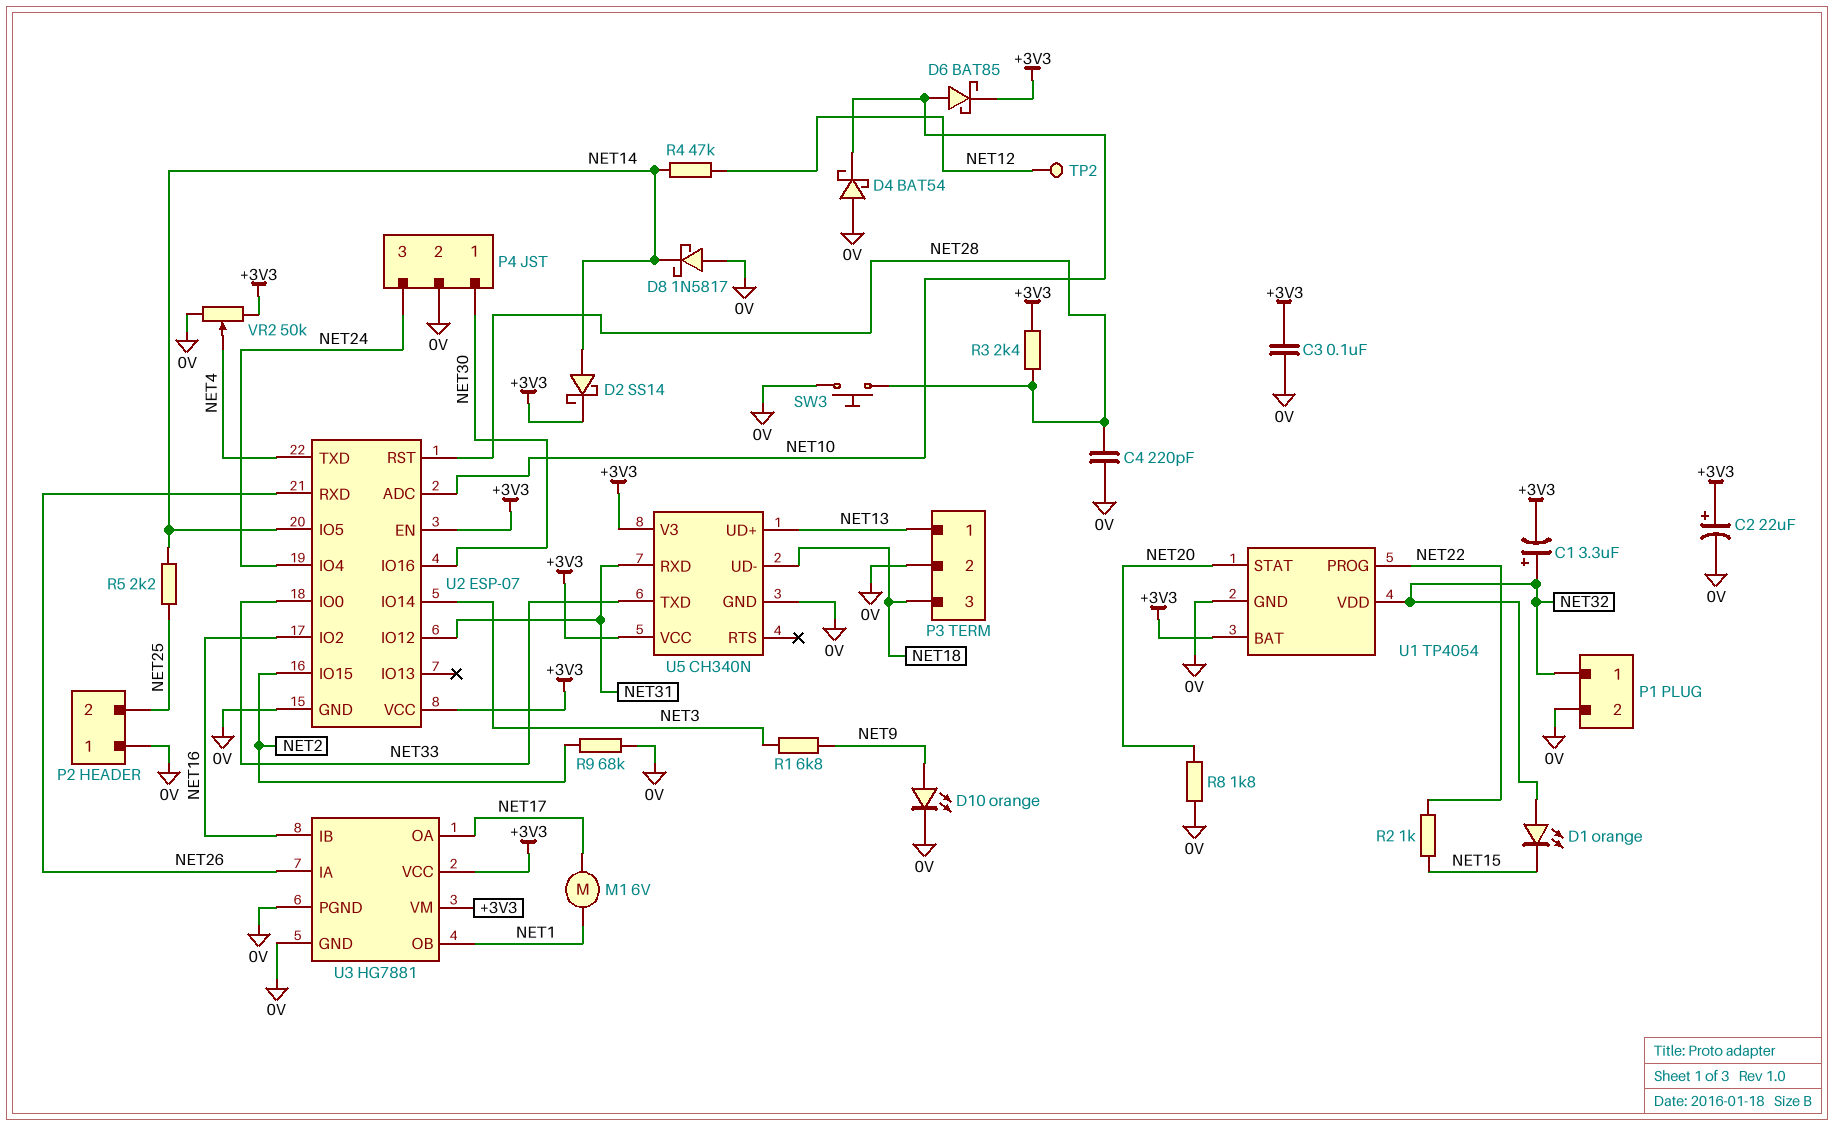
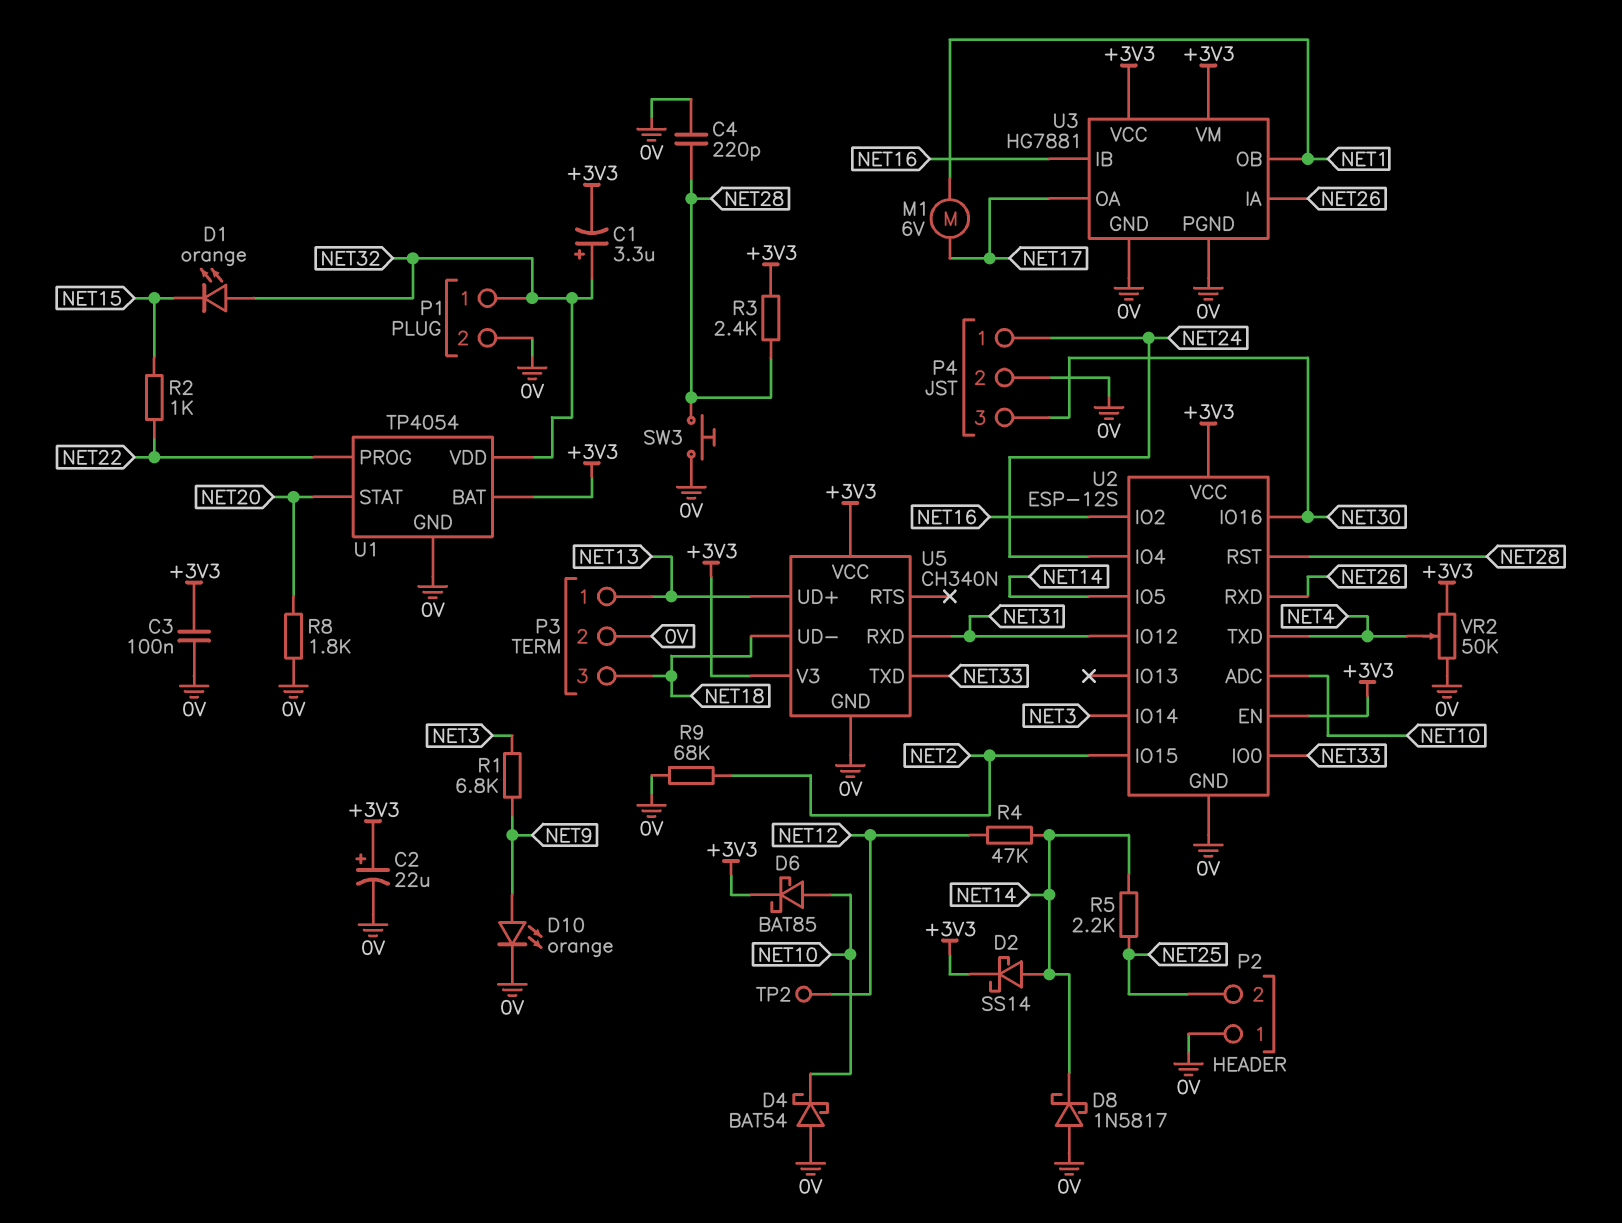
P4 pin 1: NET30 -> NET24
P4 pin 3: NET24 -> NET30
U2: ESP-07 -> ESP-12S

